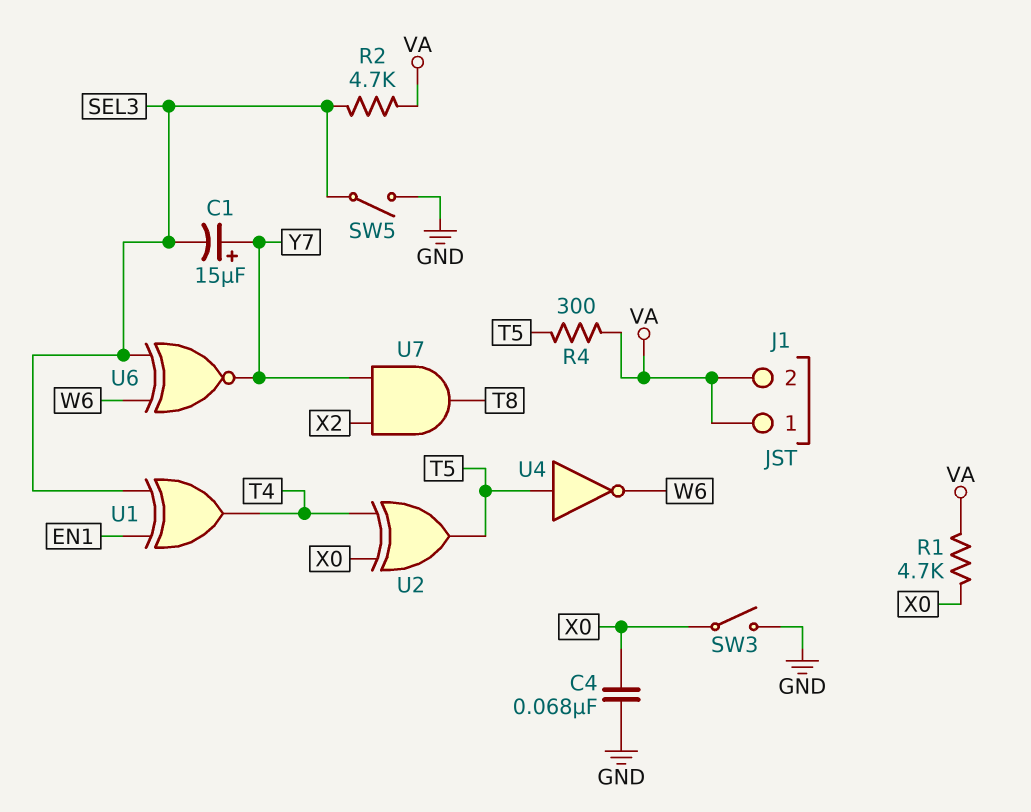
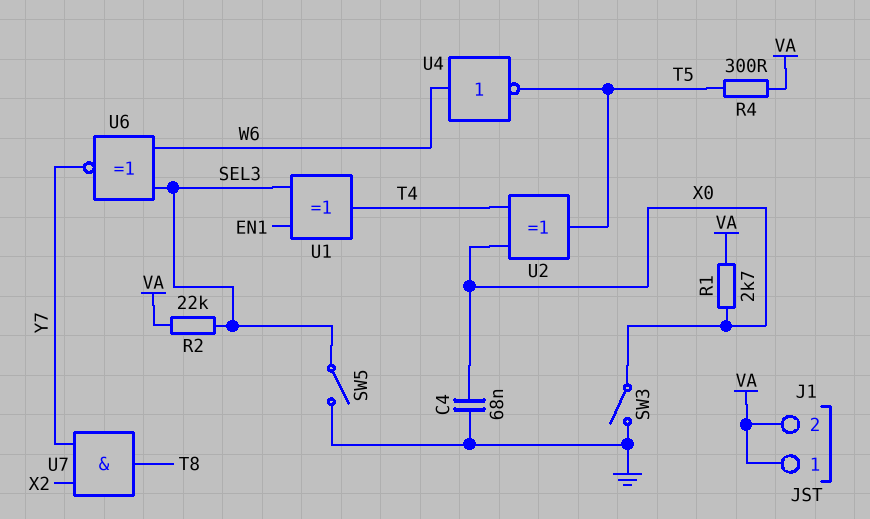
C1: 15uF (plus Y7, minus SEL3) -> none
R1: 4.7k (VA, X0) -> 2.7k (VA, X0)
R2: 4.7k (SEL3, VA) -> 22k (SEL3, VA)
U4: NOT (in T5, out W6) -> NOT (in W6, out T5)

